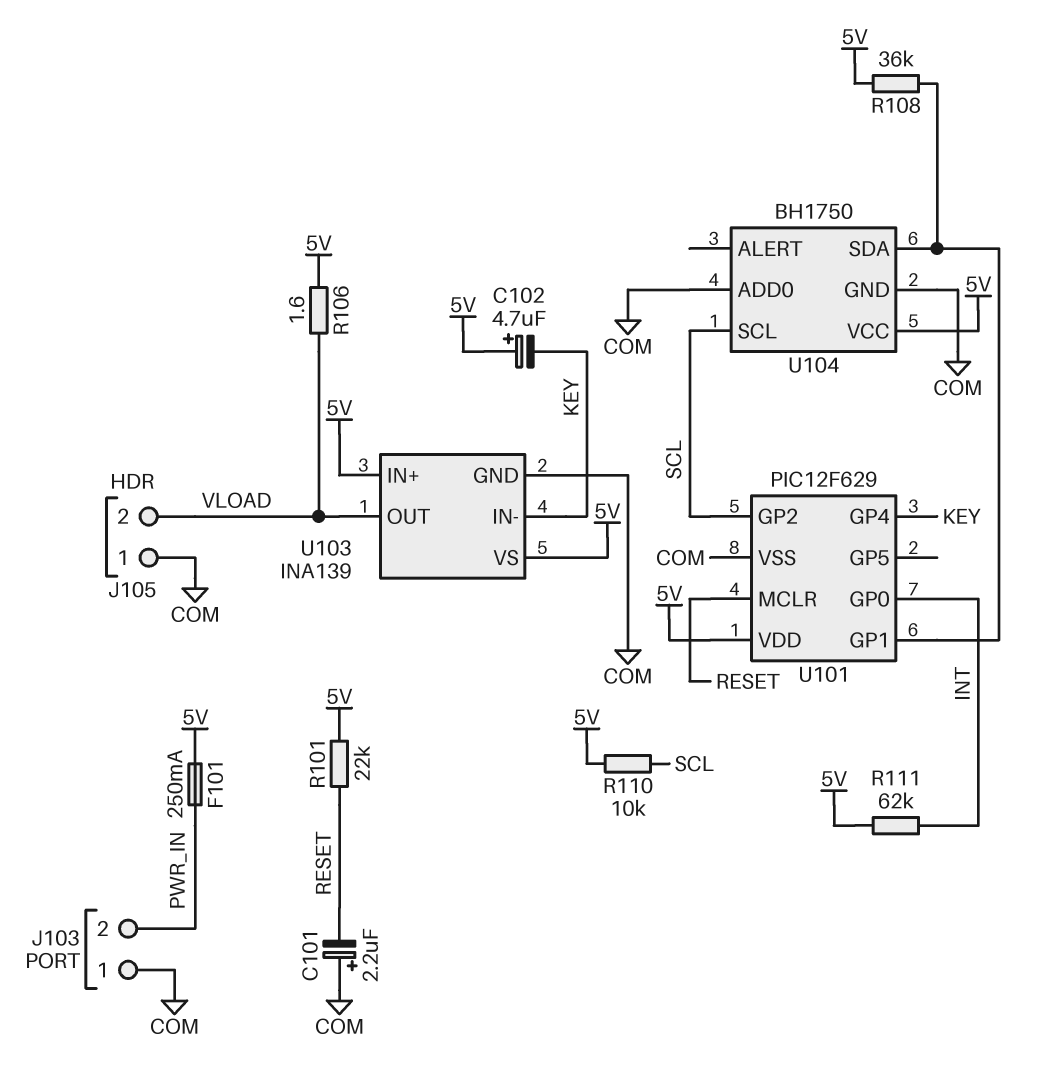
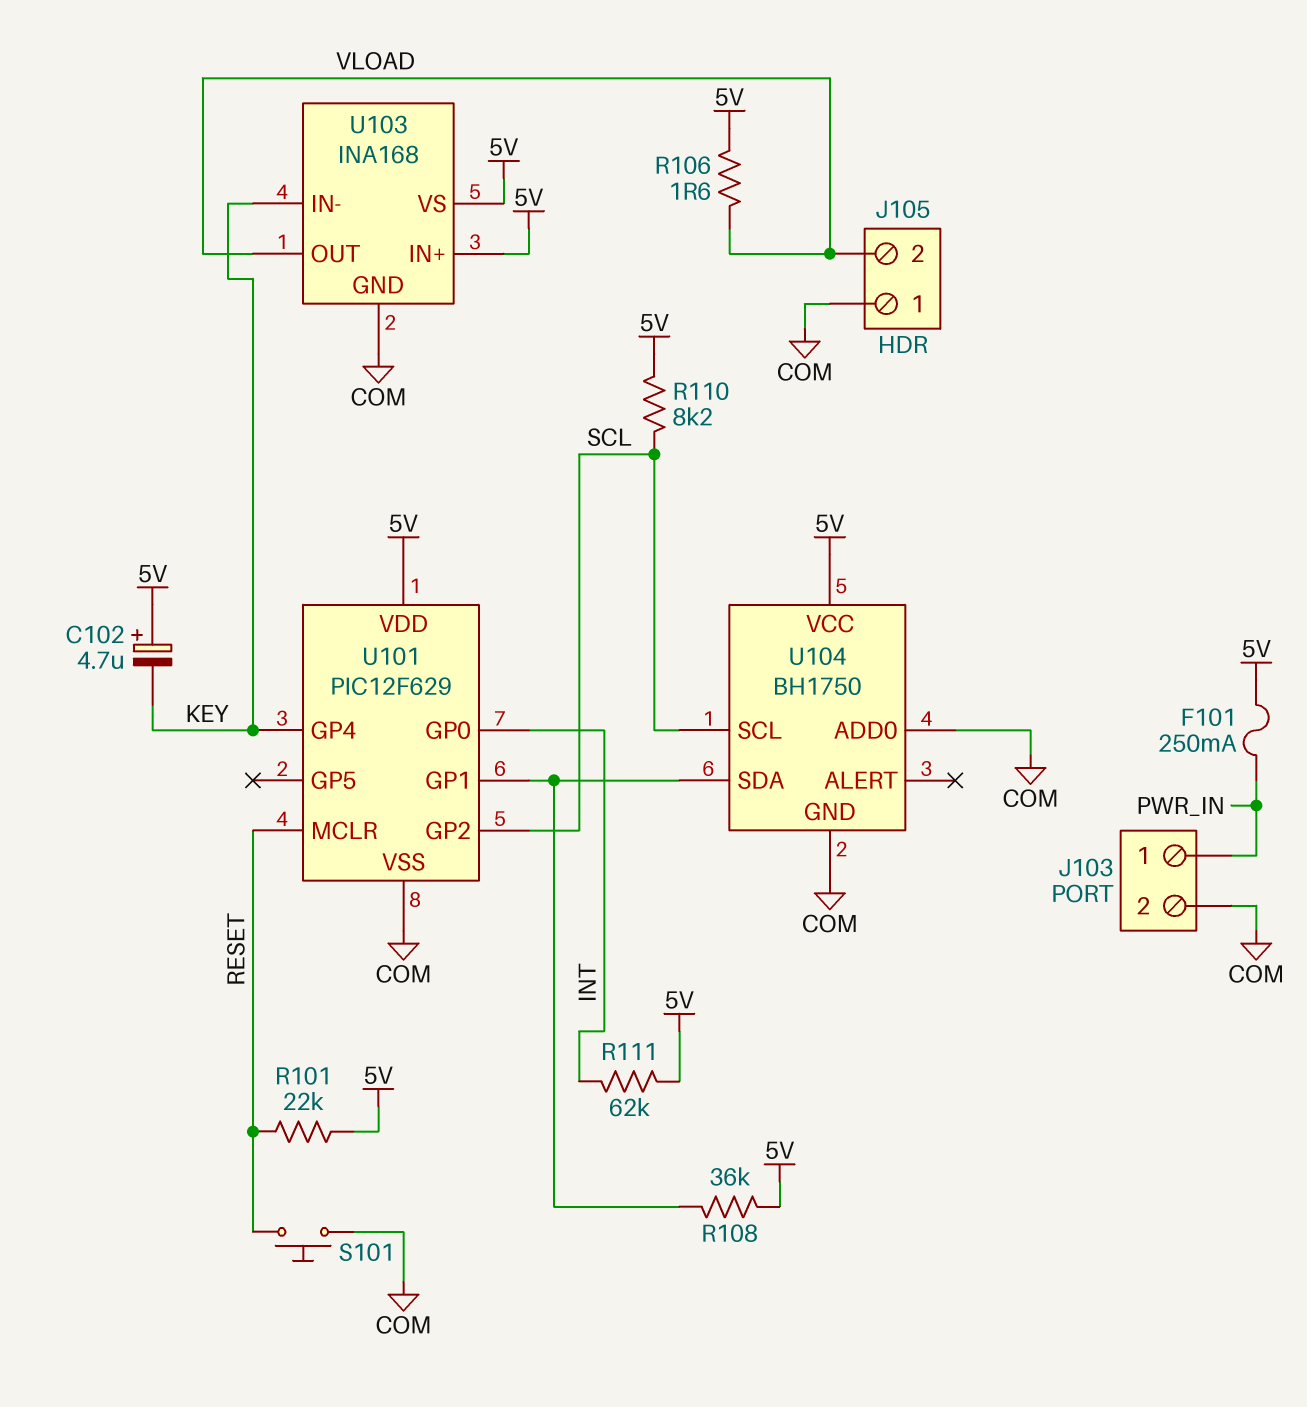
C101: 2.2uF (plus COM, minus RESET) -> none
J103 pin 1: COM -> PWR_IN
J103 pin 2: PWR_IN -> COM
R110: 10k (5V, SCL) -> 8.2k (5V, SCL)
S101: none -> button (COM, RESET)
U103: INA139 -> INA168

